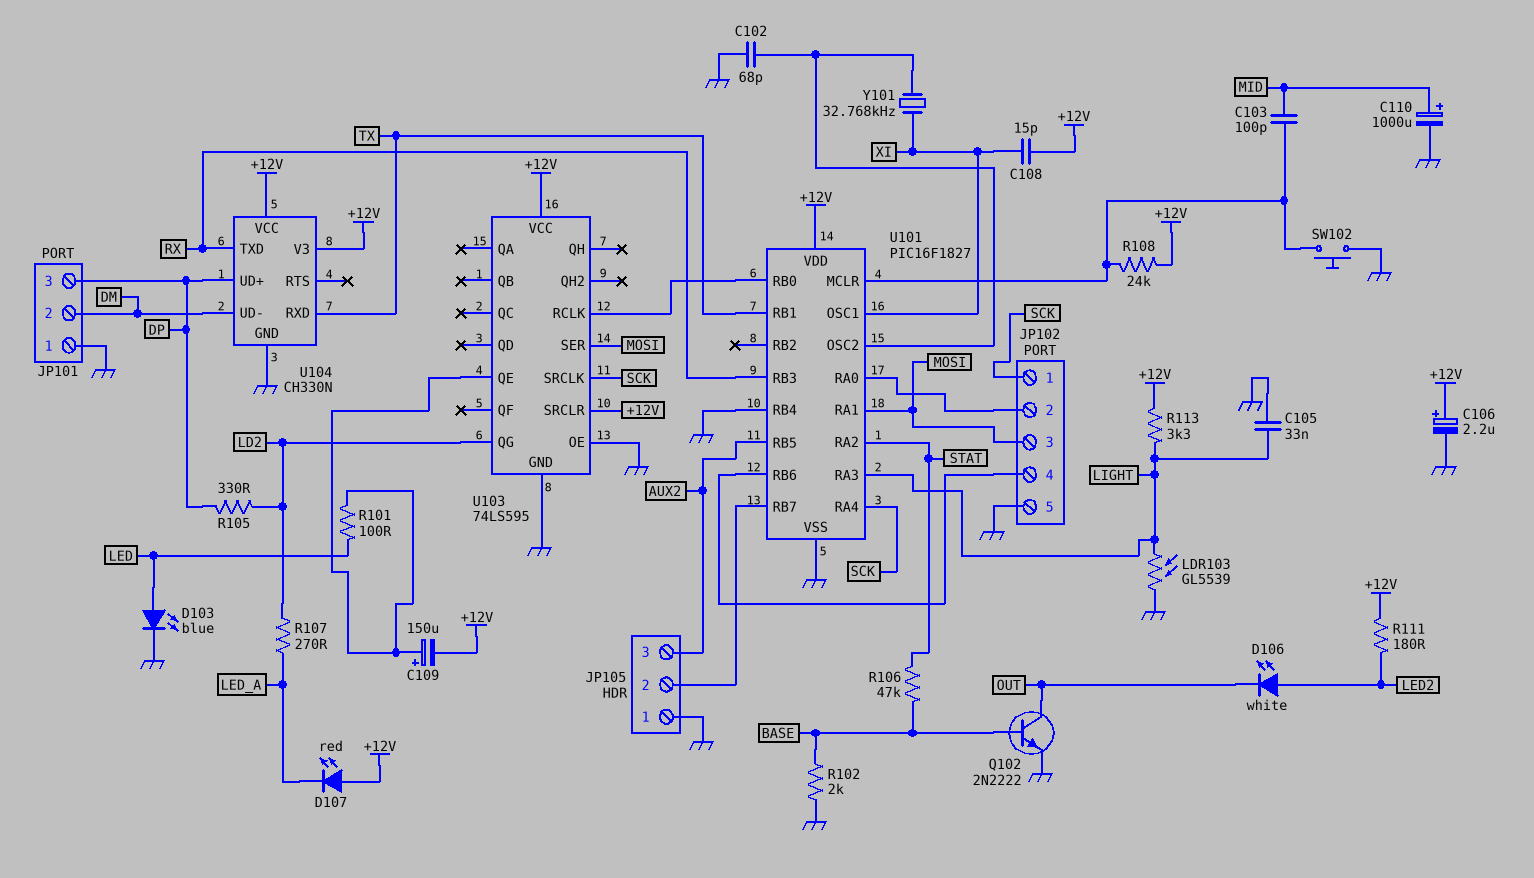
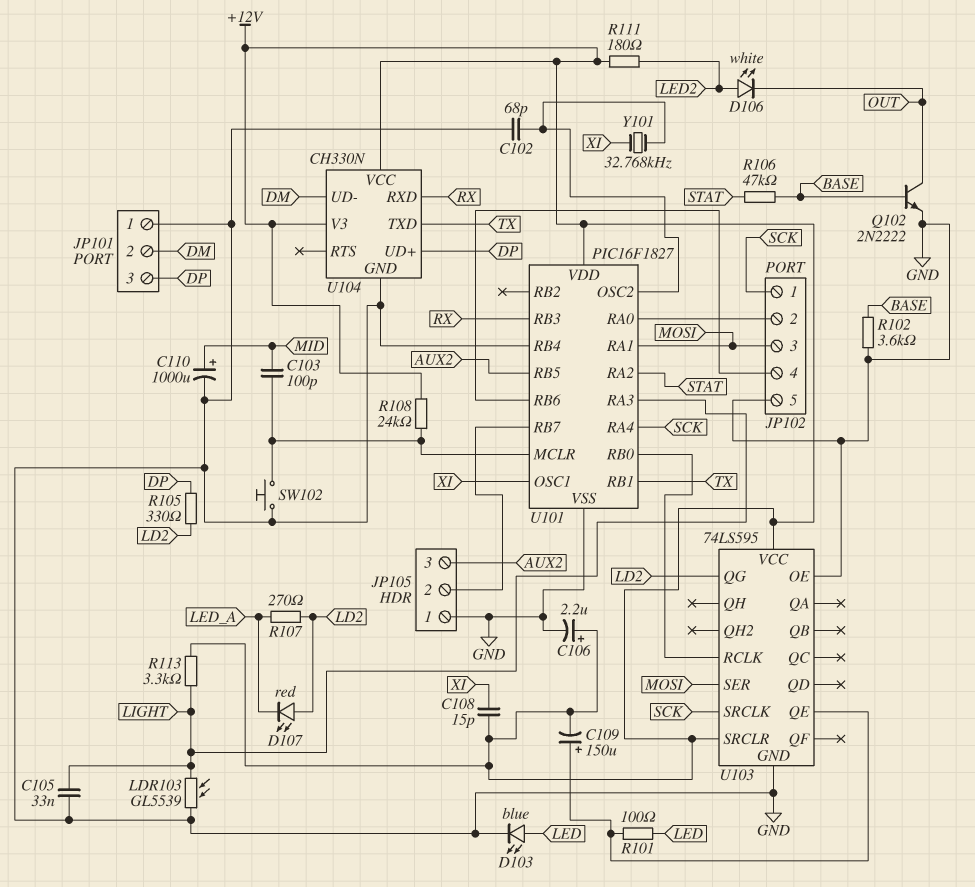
D107: LED red (A +12V, K LED_A) -> LED red (A LD2, K LED_A)
R102: 2k (BASE, GND) -> 3.6k (BASE, GND)
U104 pin RXD: TX -> RX
U104 pin TXD: RX -> TX

